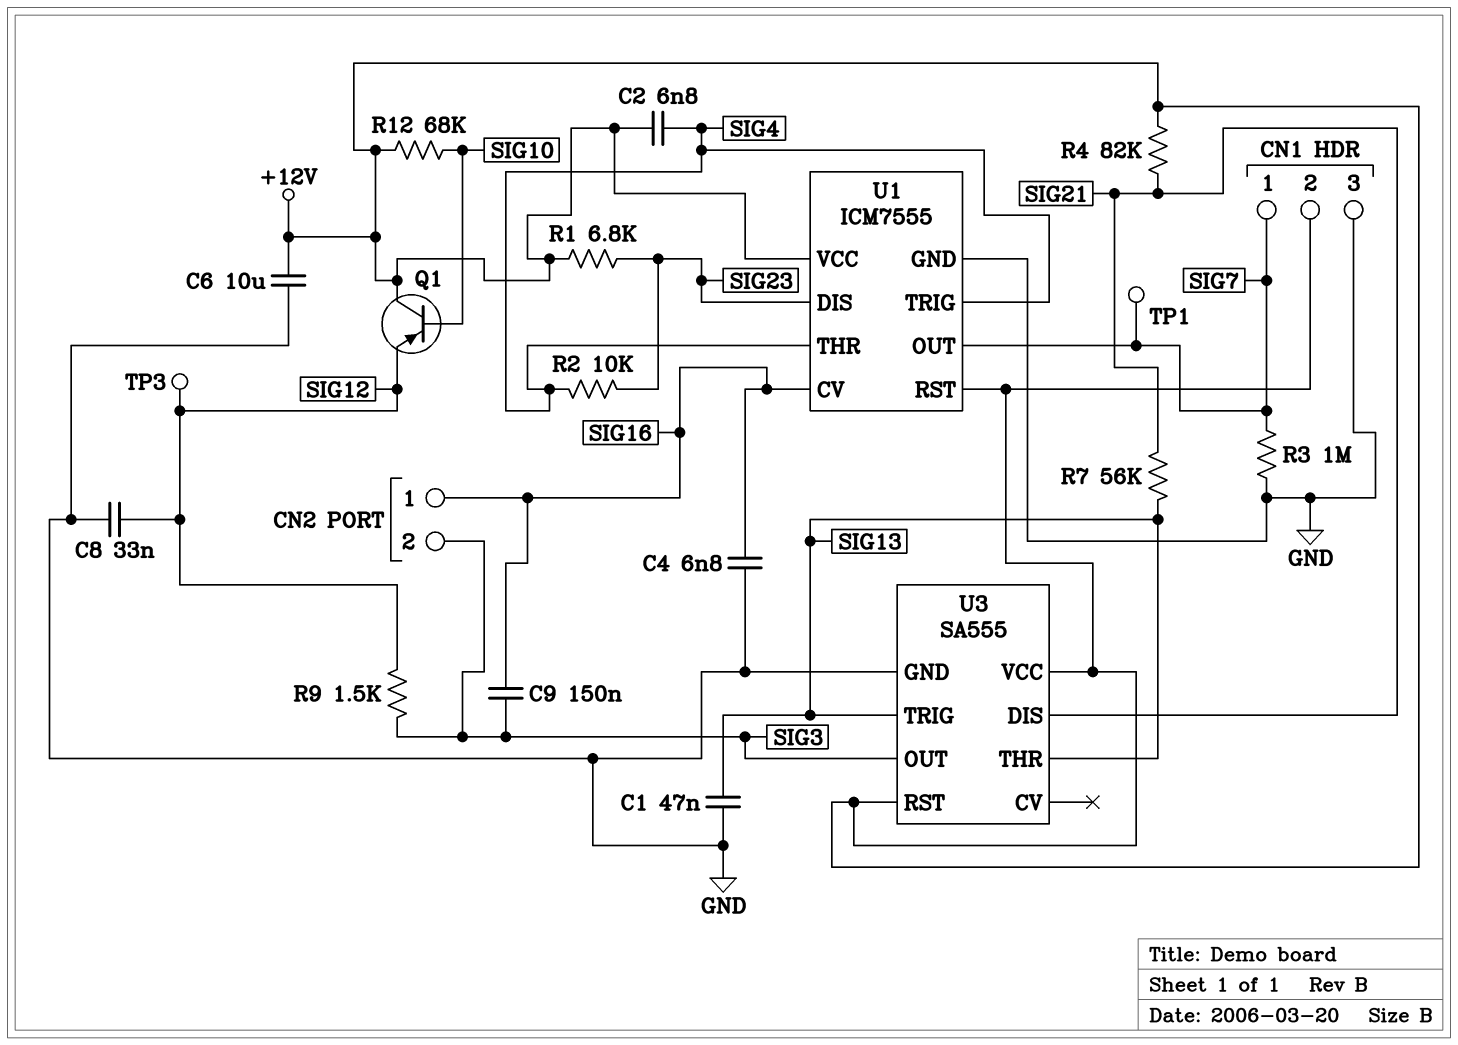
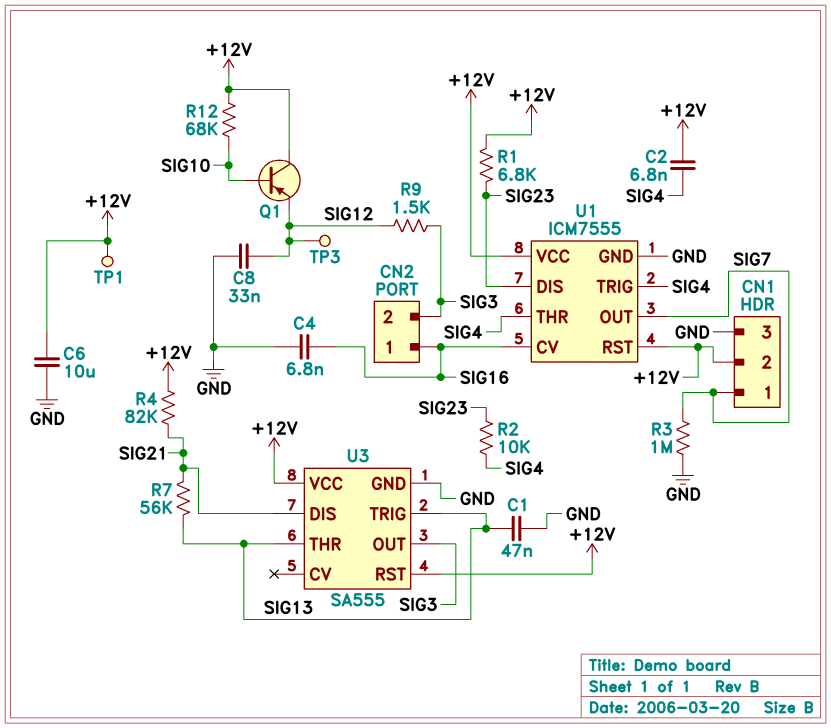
C9: 150nF (SIG3, SIG16) -> none
TP1: test point (SIG7) -> test point (+12V)

